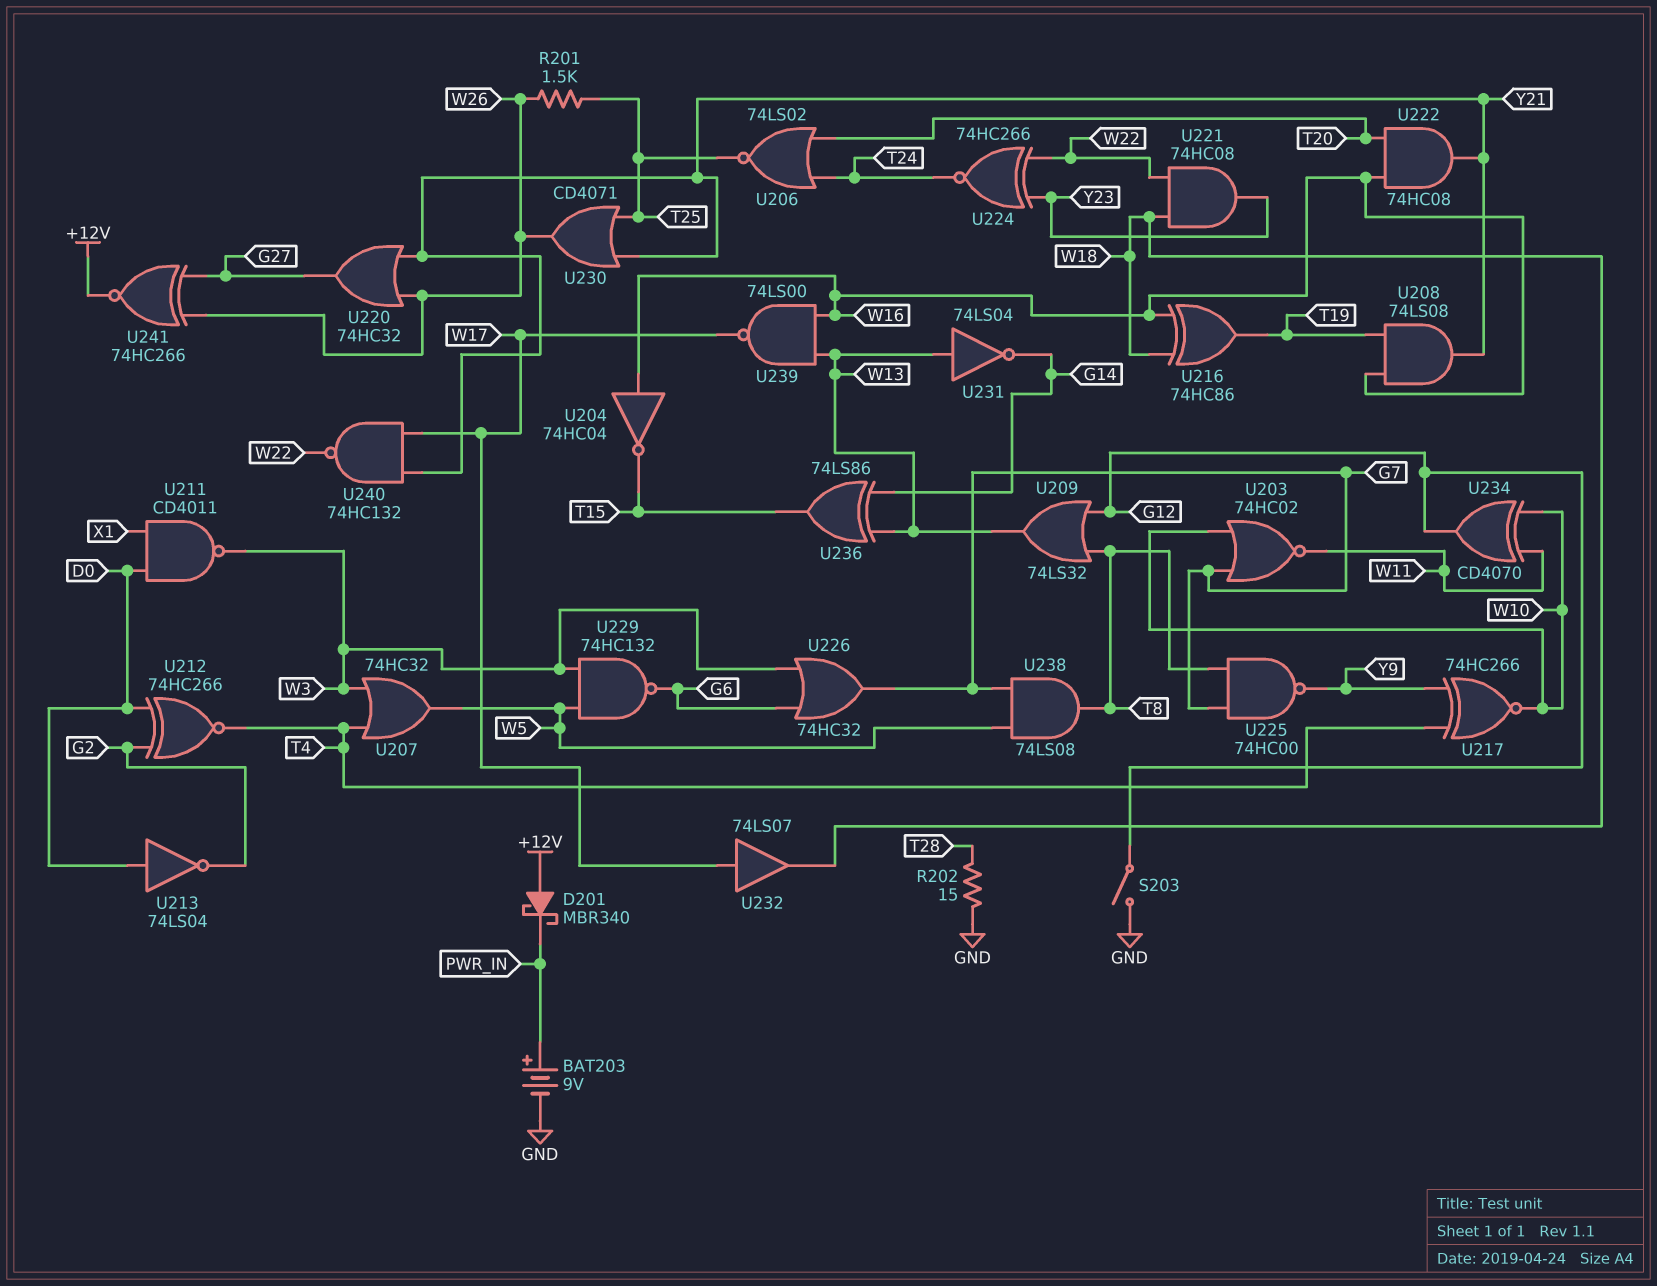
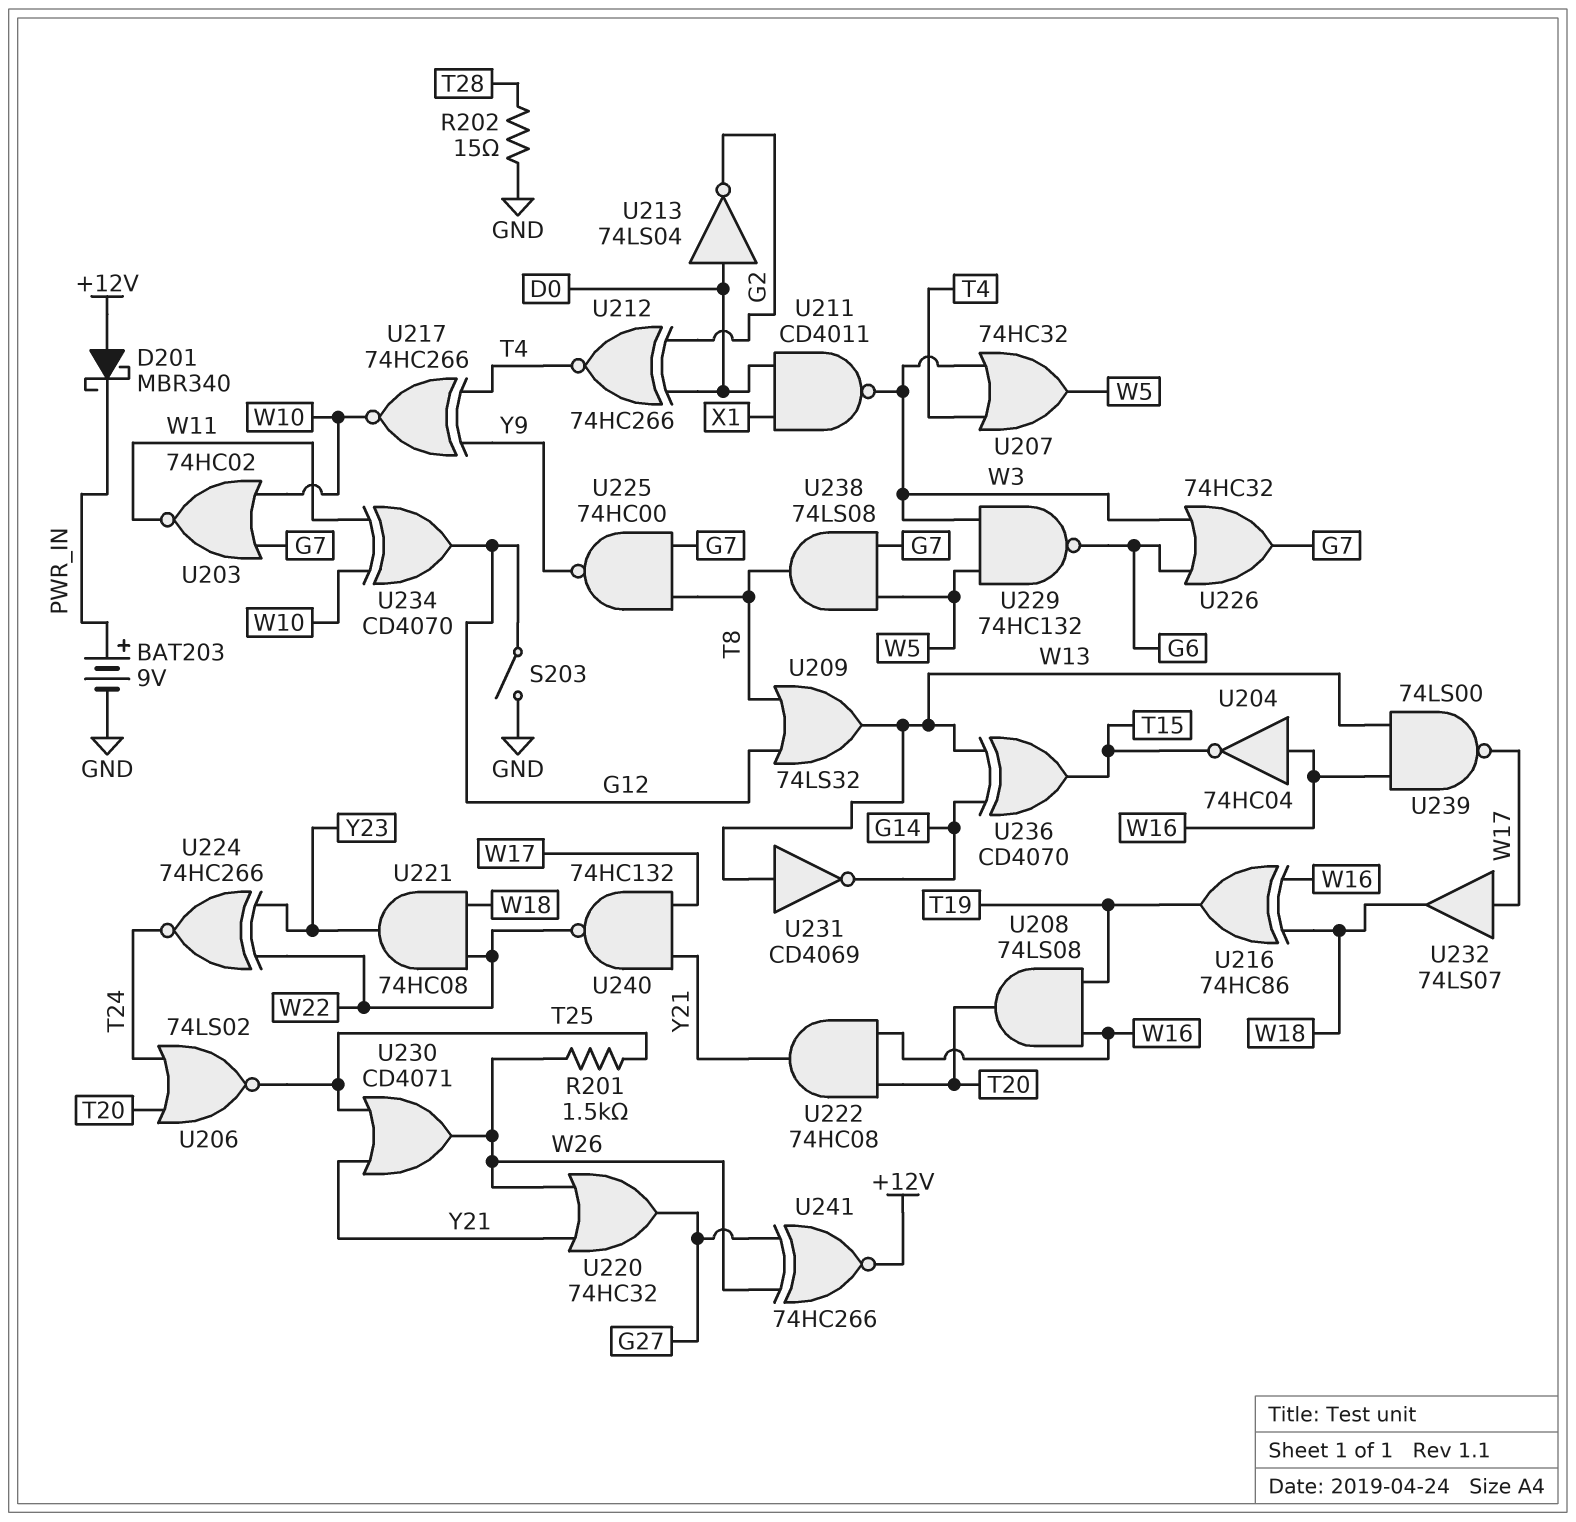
U208: AND 74LS08 (in T19, in W16, out Y21) -> AND 74LS08 (in T19, in W16, out T20)
U231: NOT 74LS04 (in W13, out G14) -> NOT CD4069 (in W13, out G14)
U236: XOR 74LS86 (in G14, in W13, out T15) -> XOR CD4070 (in G14, in W13, out T15)

